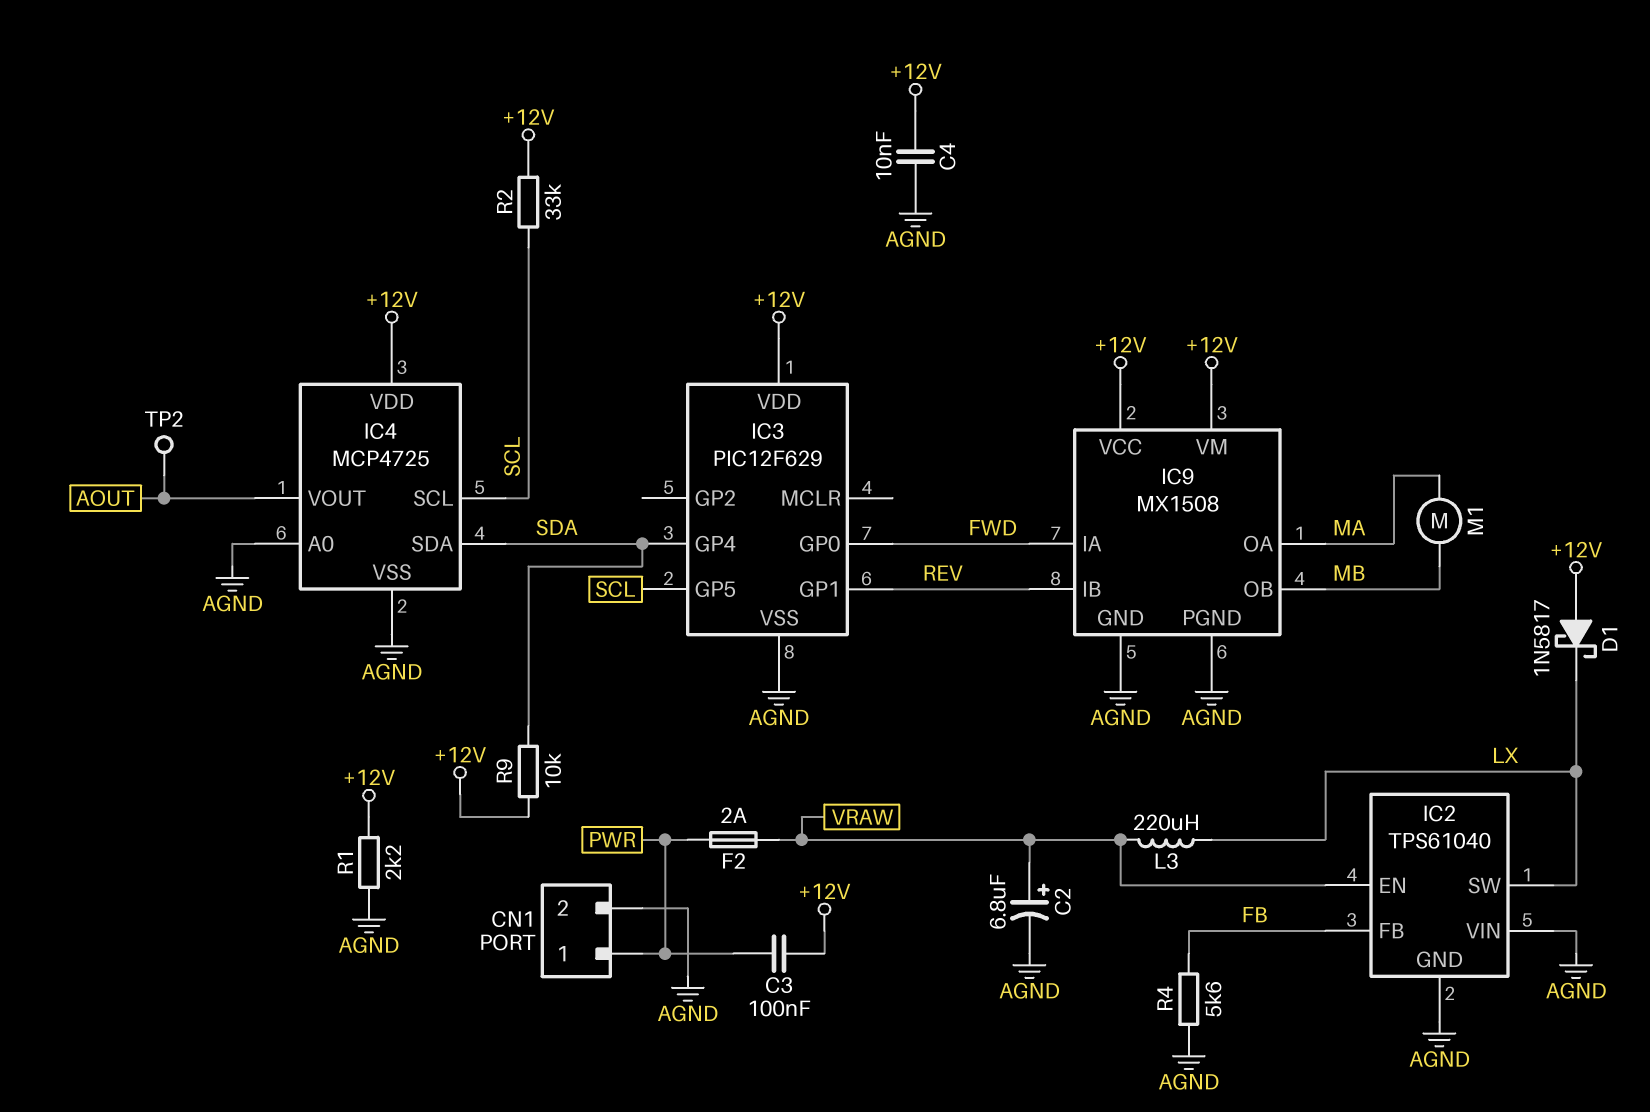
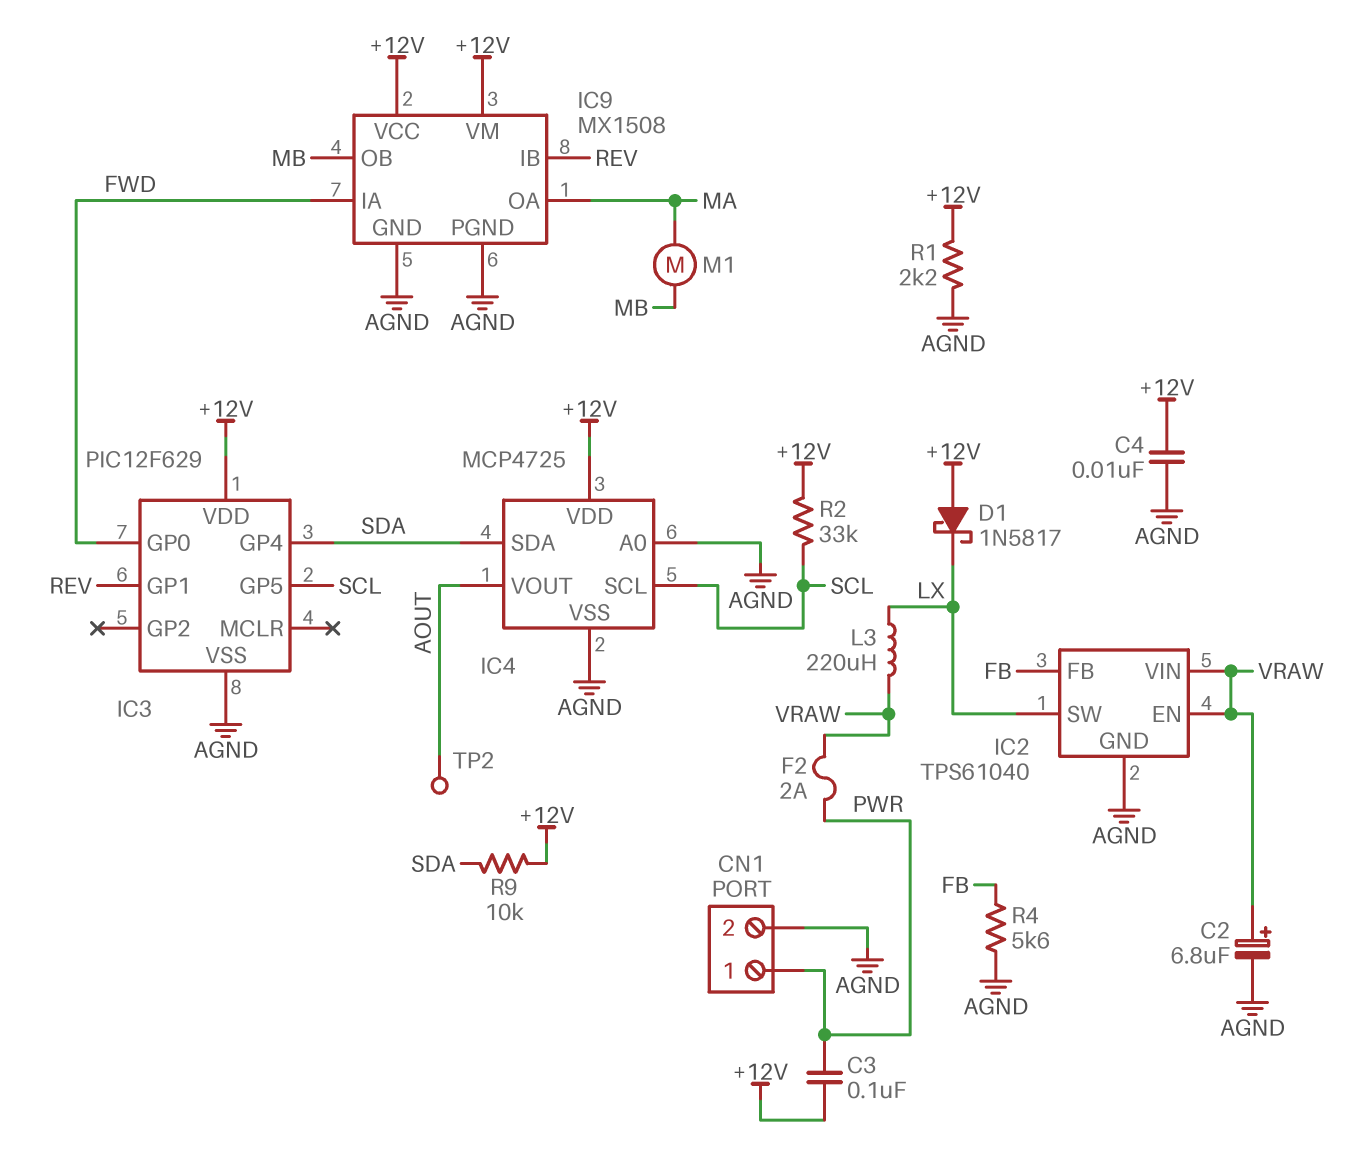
IC2 pin VIN: AGND -> VRAW

